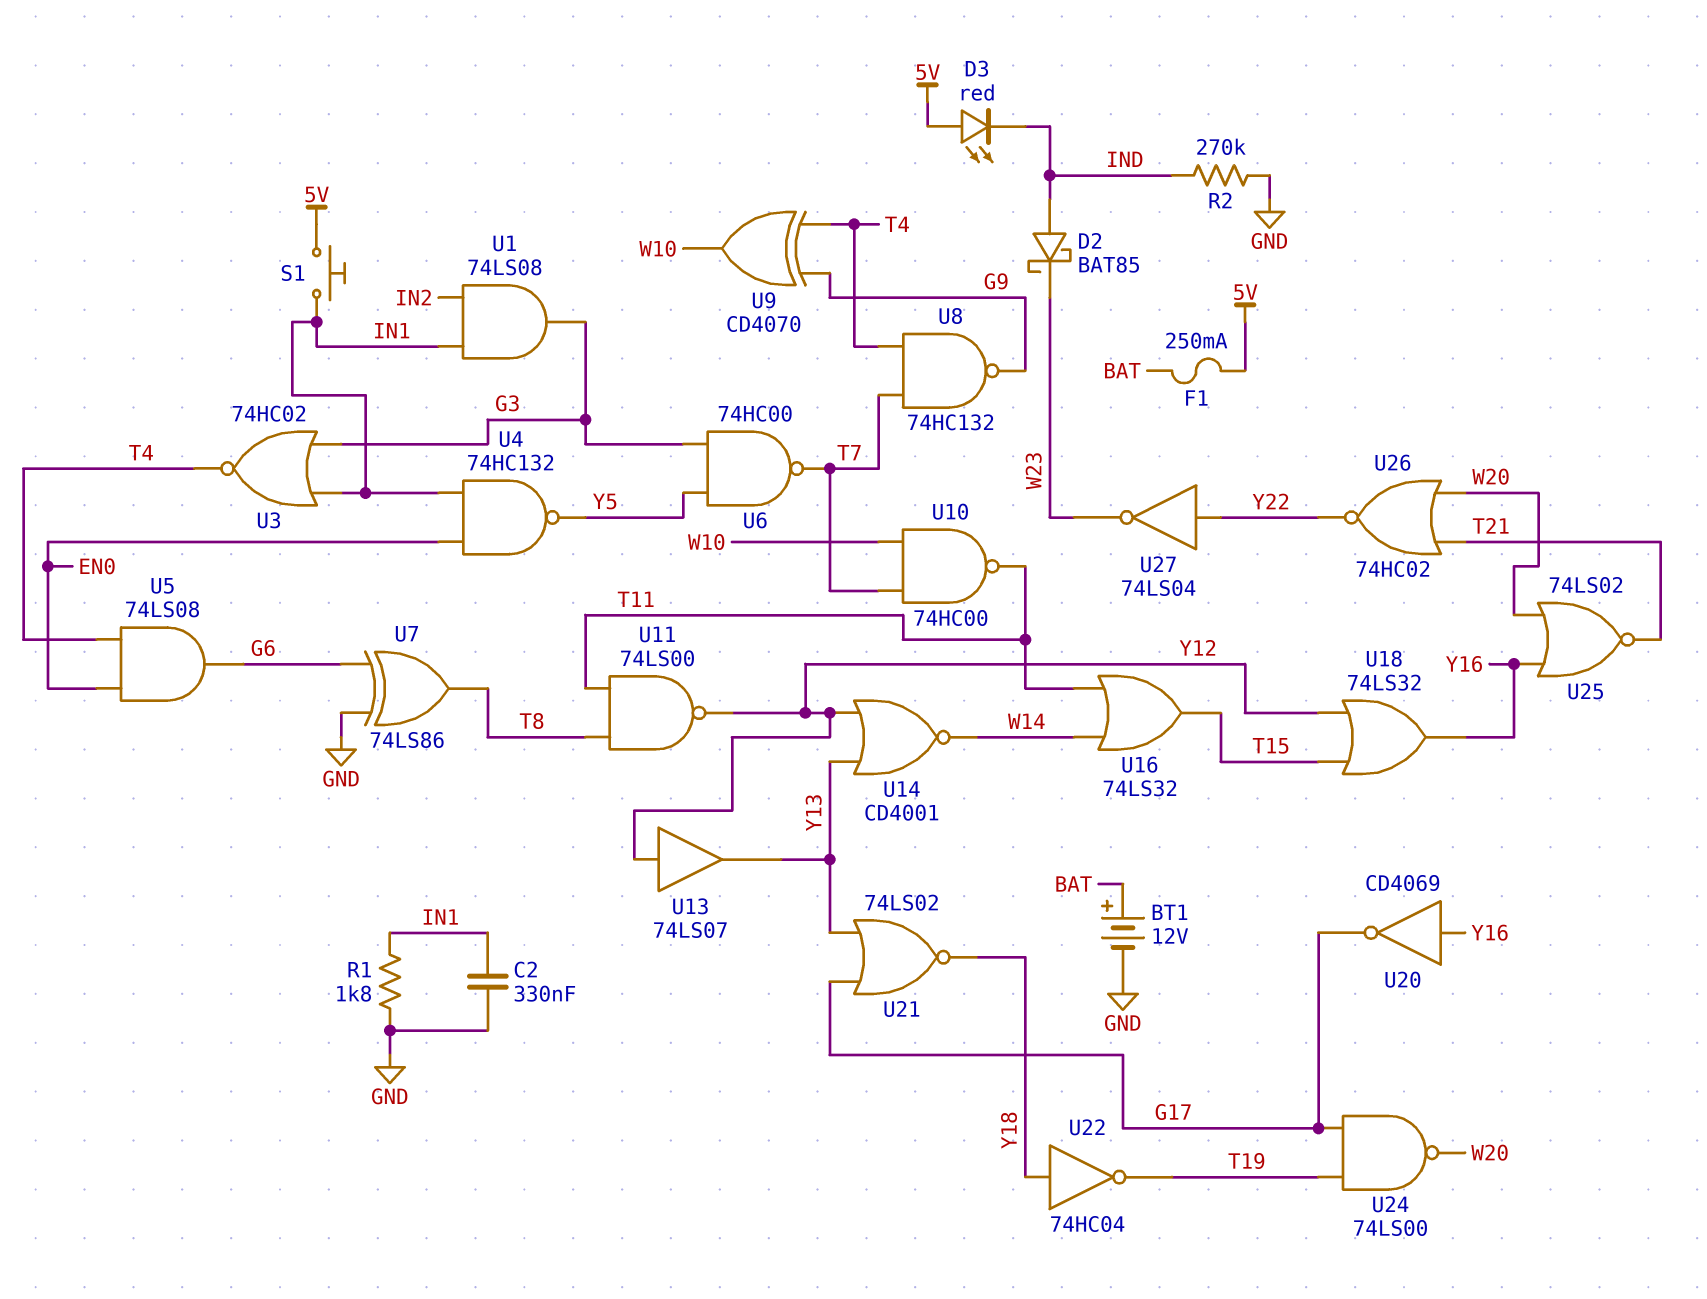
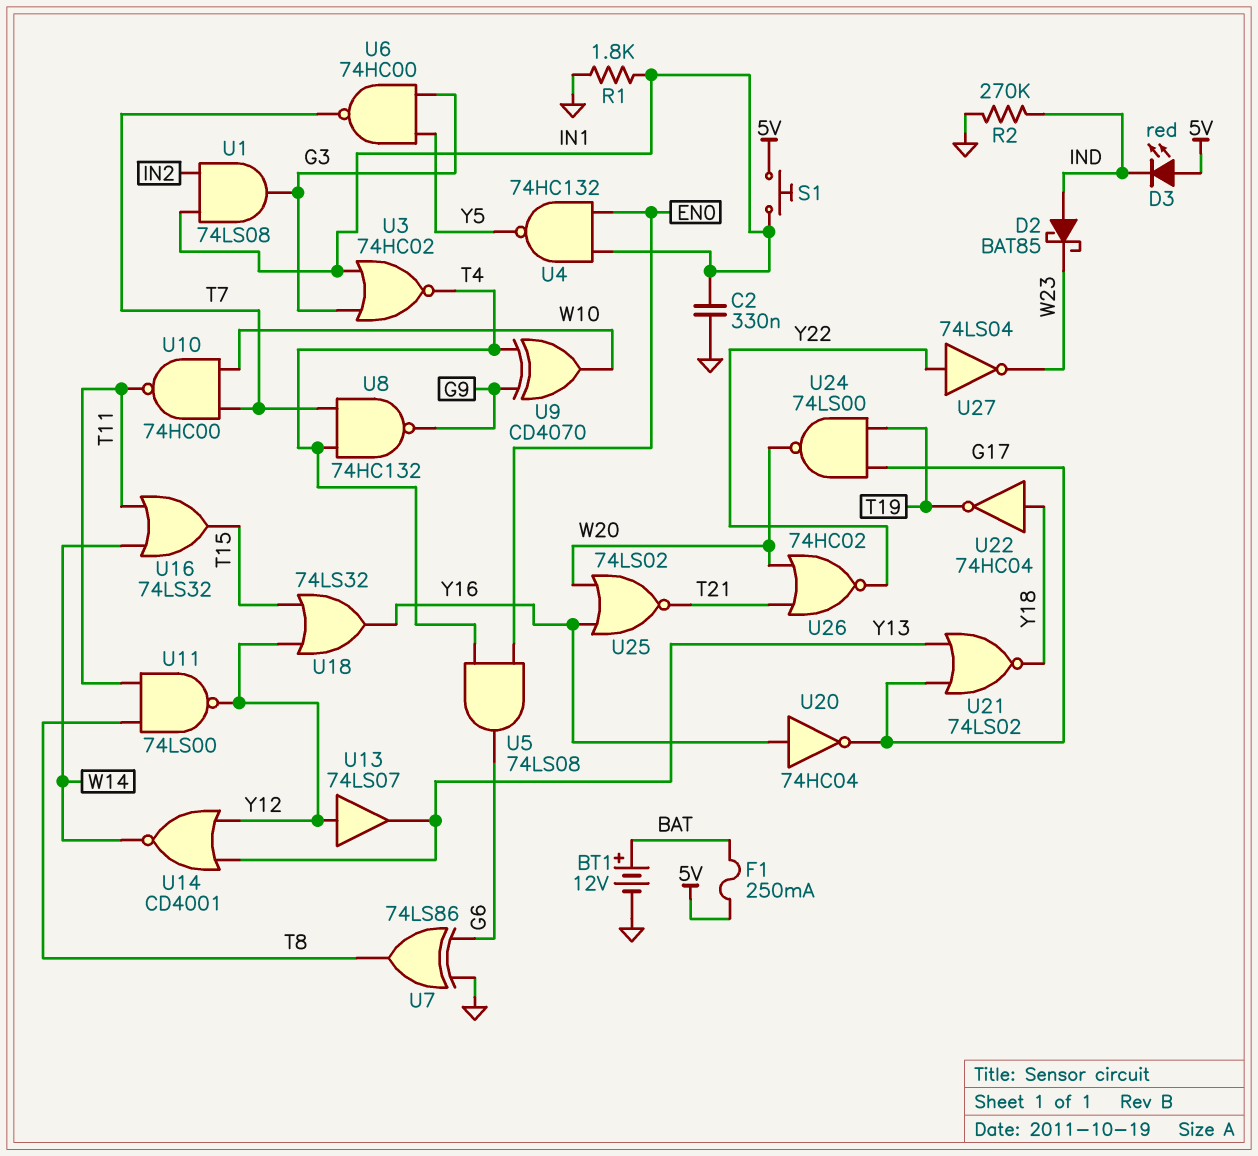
U20: NOT CD4069 (in Y16, out G17) -> NOT 74HC04 (in Y16, out G17)

